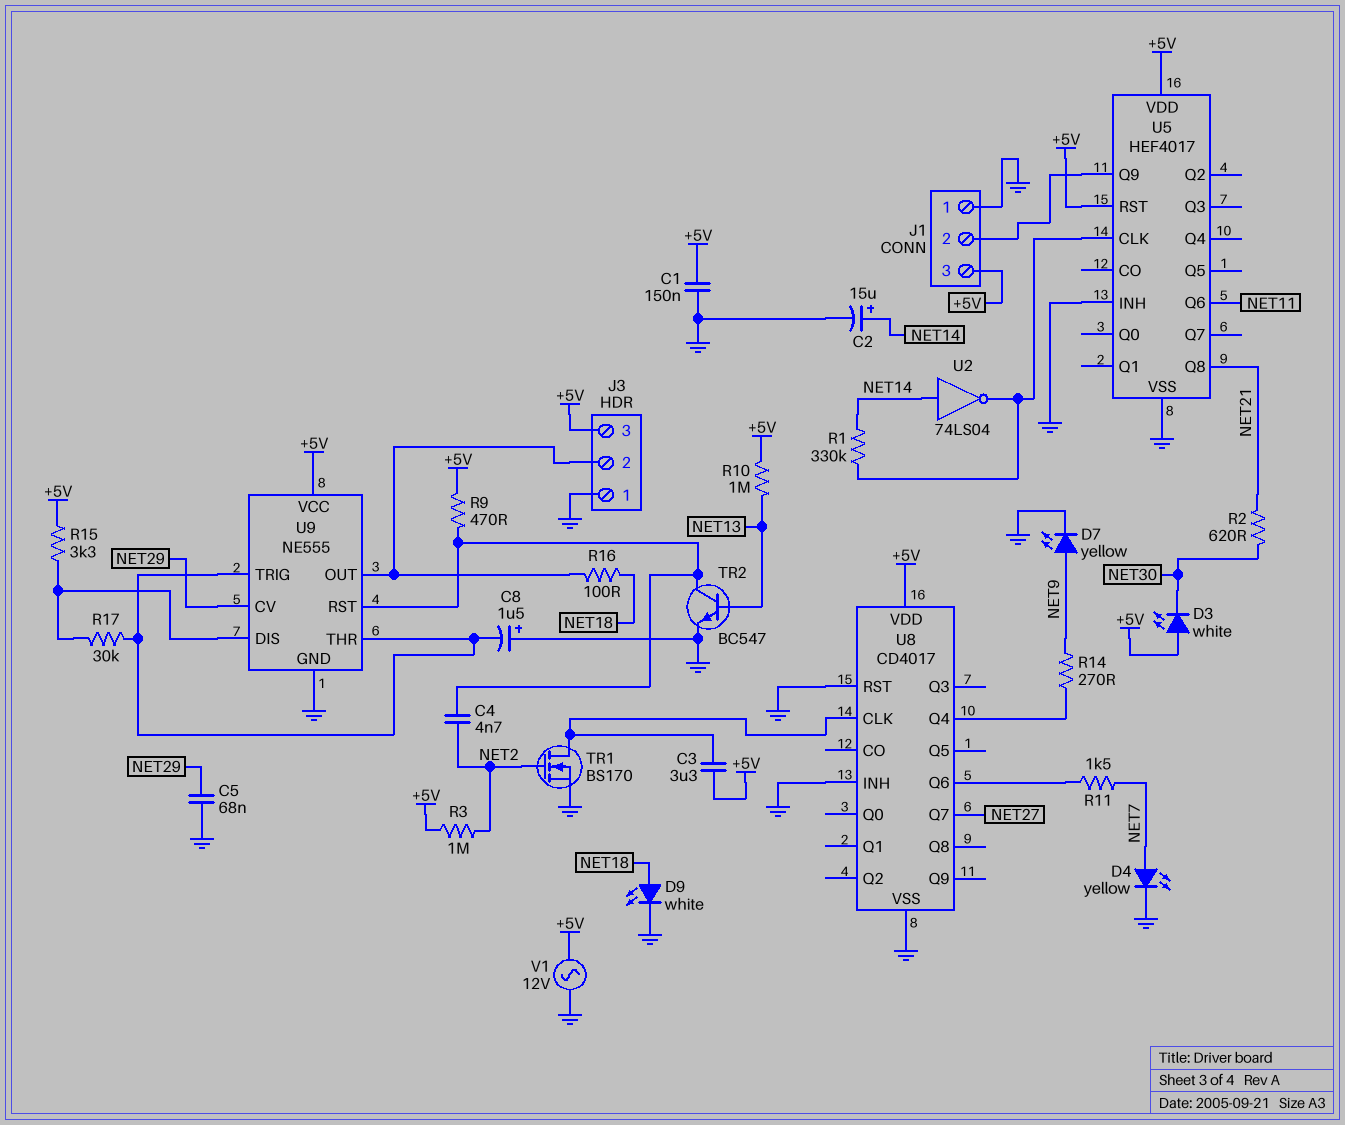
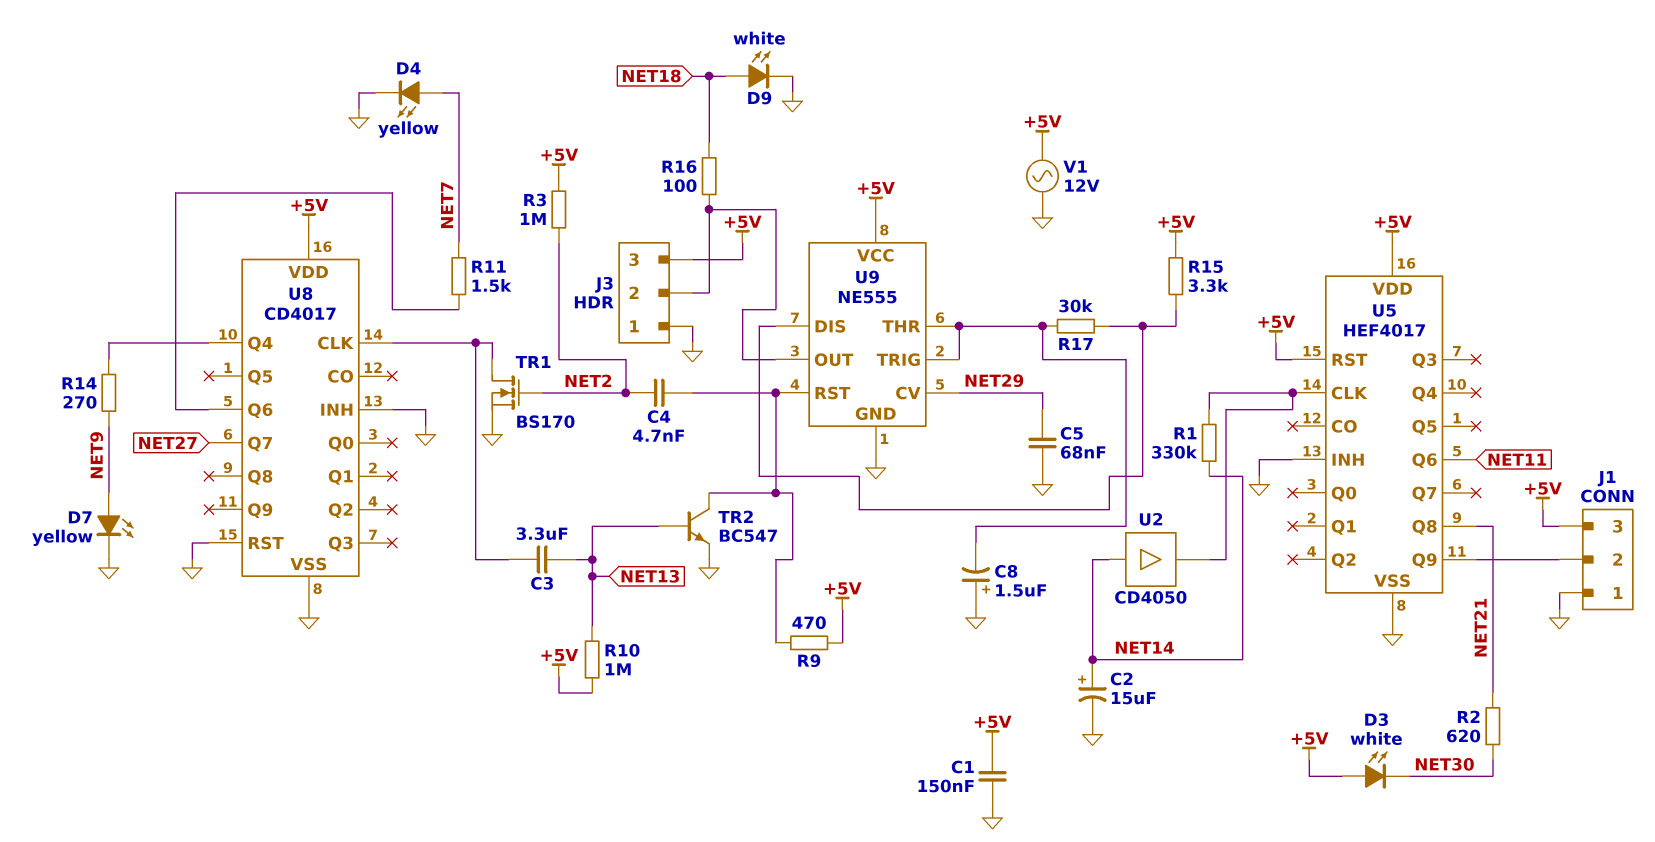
C3: 3.3uF (+5V, U8/CLK) -> 3.3uF (NET13, U8/CLK)
U2: NOT 74LS04 (in NET14, out U5/CLK) -> buffer CD4050 (in NET14, out U5/CLK)

